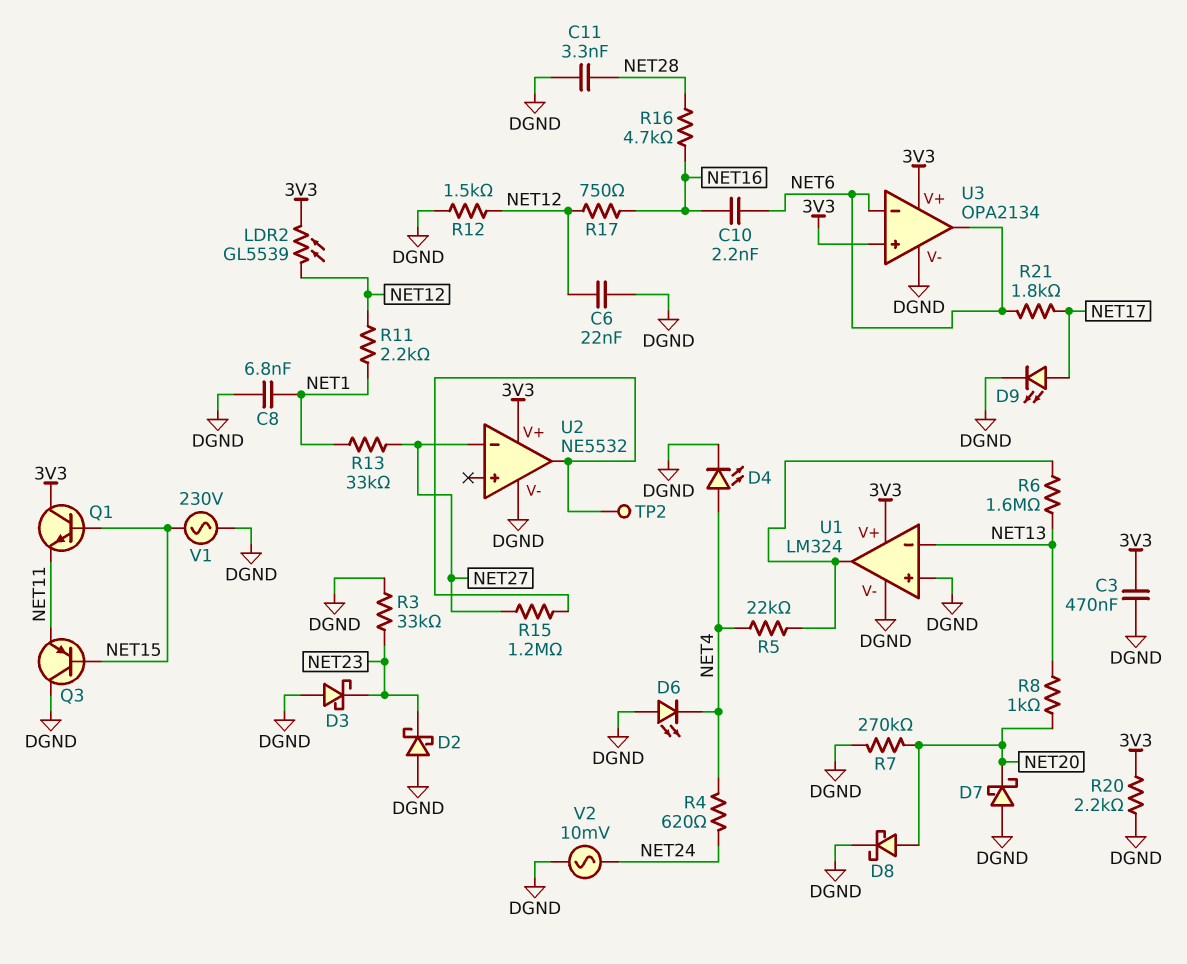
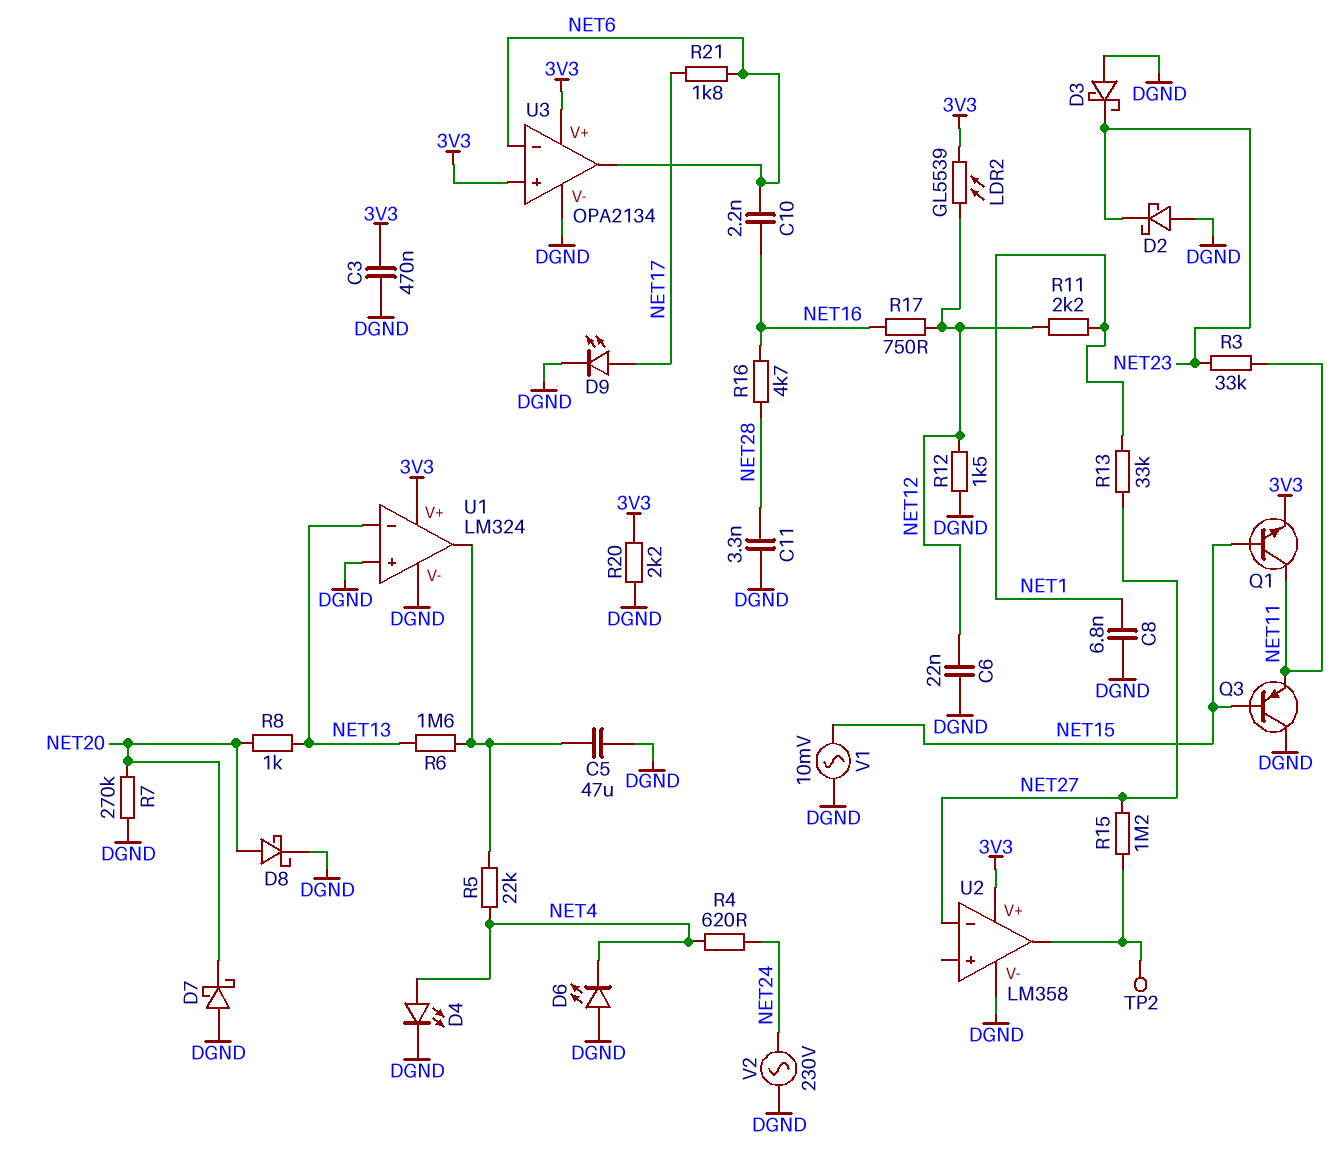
C5: none -> 47uF (DGND, U1/out)
Q1: NPN (B NET15, C 3V3, E NET11) -> NPN (B NET15, C NET11, E 3V3)
R3: 33k (DGND, NET23) -> 33k (NET11, NET23)
U2: NE5532 -> LM358
V1: AC 230V (DGND, NET15) -> AC 10mV (DGND, NET15)
V2: AC 10mV (DGND, NET24) -> AC 230V (DGND, NET24)

